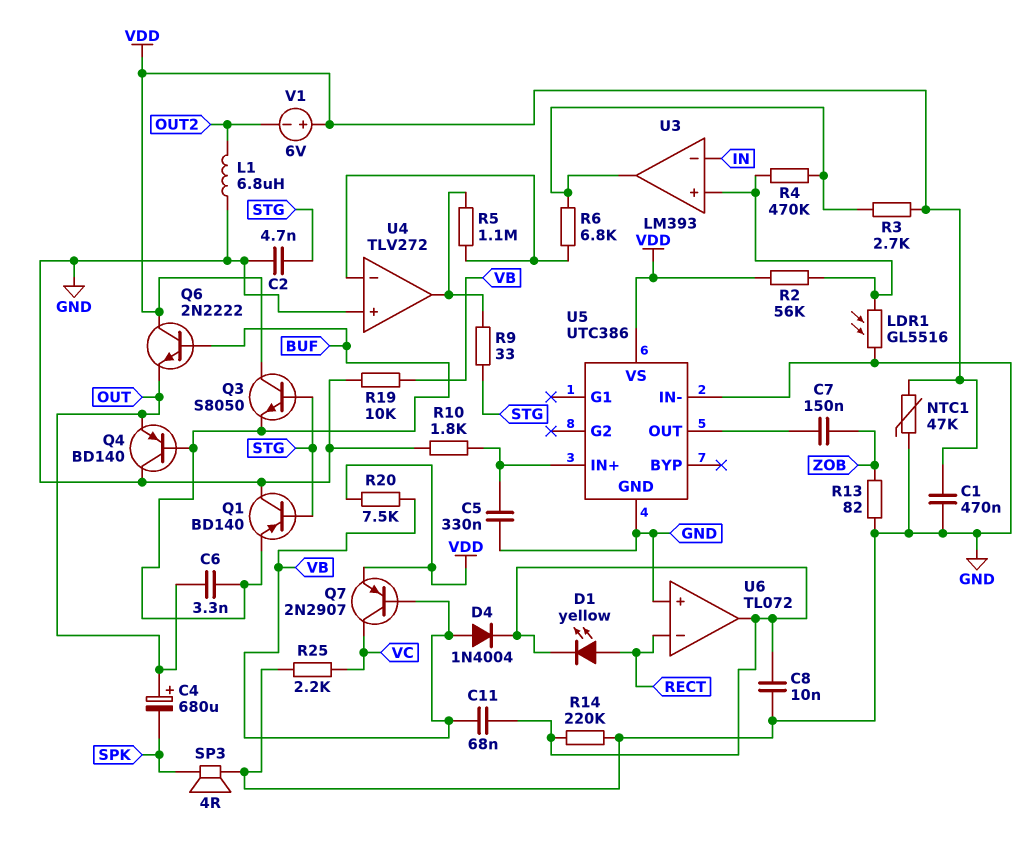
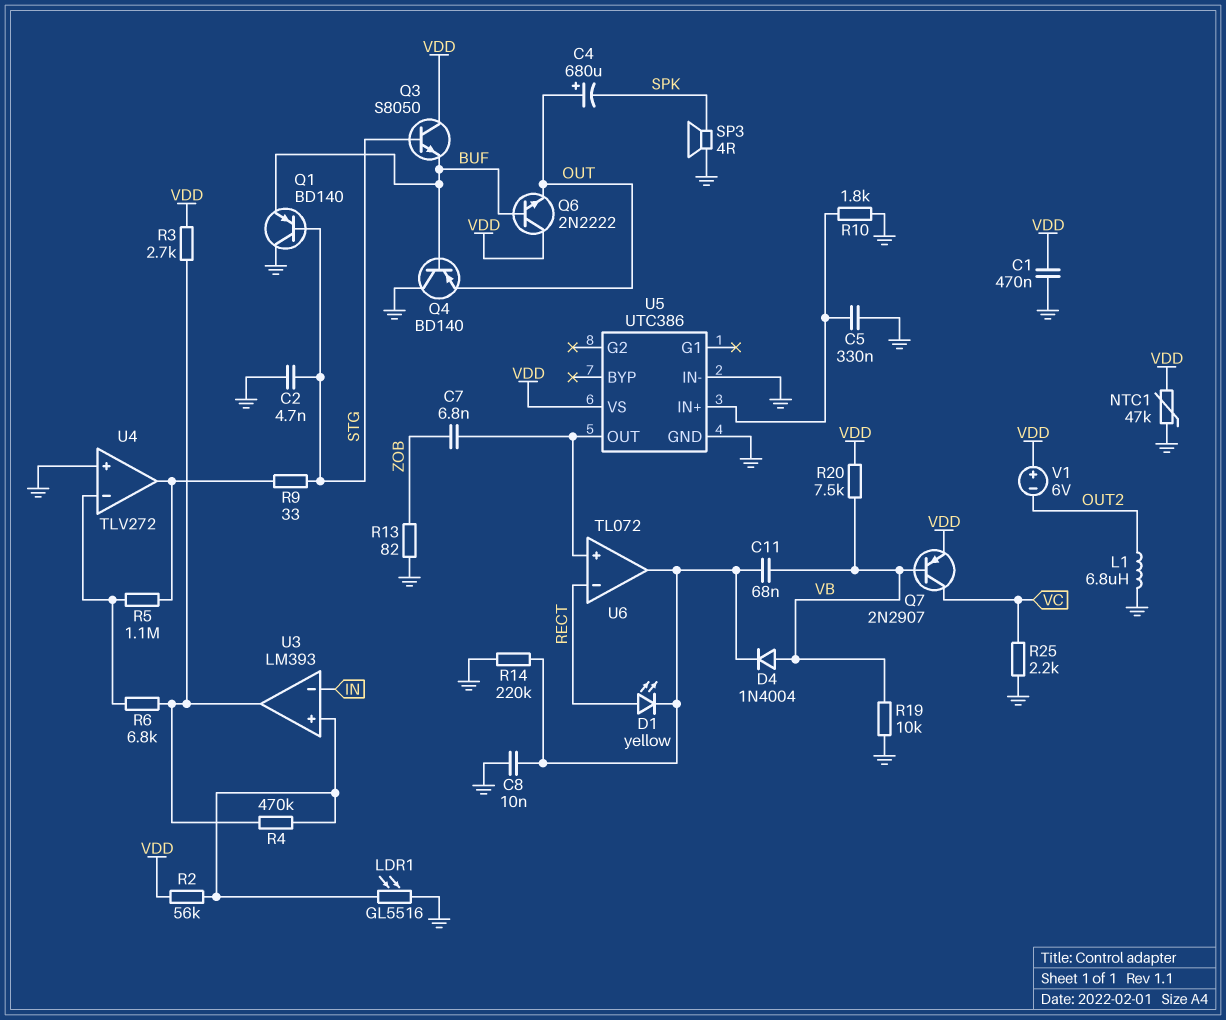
C6: 3.3nF (BUF, OUT) -> none
C7: 150nF (U5/OUT, ZOB) -> 6.8nF (U5/OUT, ZOB)
U6 pin in+: GND -> U5/OUT

